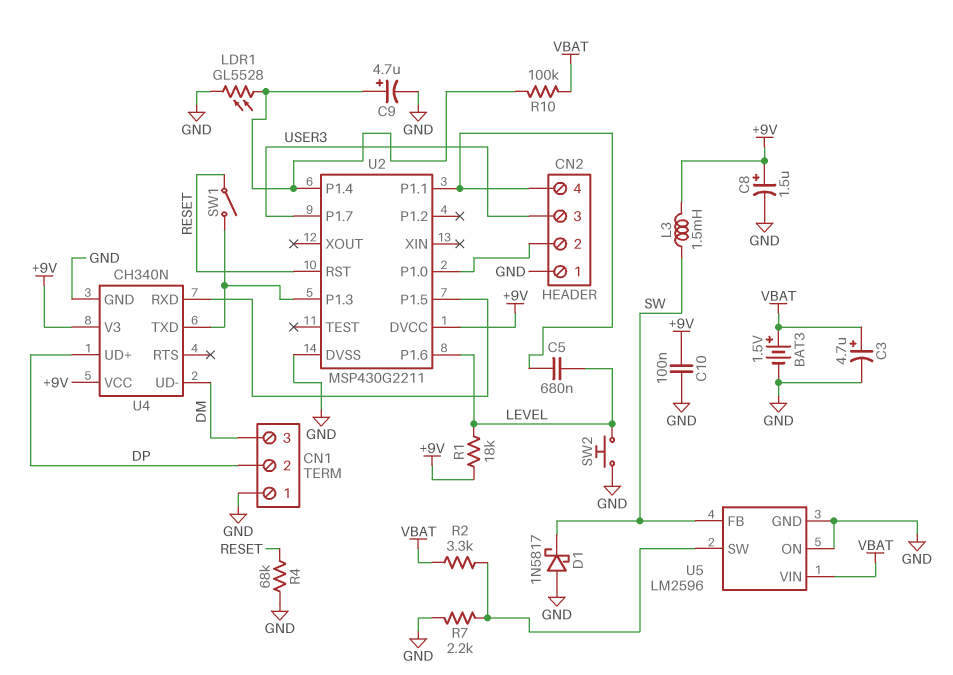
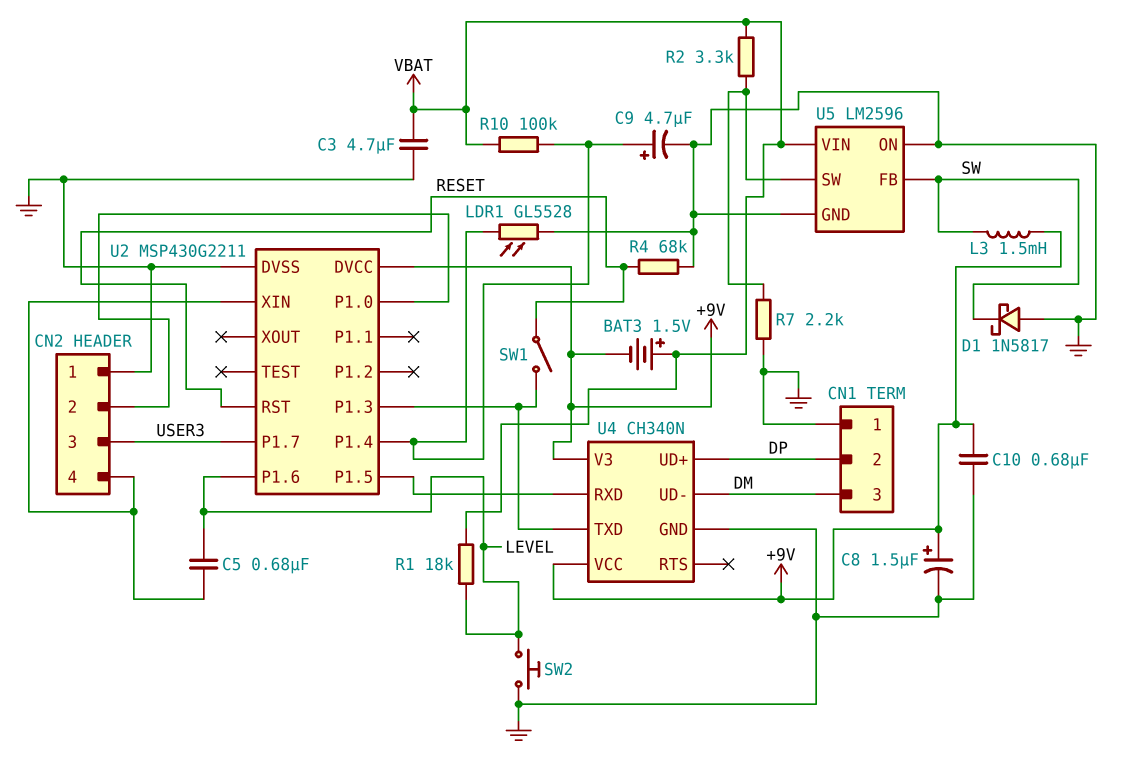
BAT3: 1.5V (plus VBAT, minus GND) -> 1.5V (plus VBAT, minus +9V)
C3: 4.7uF (plus VBAT, minus GND) -> 4.7uF (GND, VBAT)
C10: 100nF (+9V, GND) -> 680nF (+9V, GND)
R1: 18k (+9V, LEVEL) -> 18k (LEVEL, VBAT)
U2 pin P1.1: CN2/4 -> none
U2 pin XIN: none -> CN2/4

